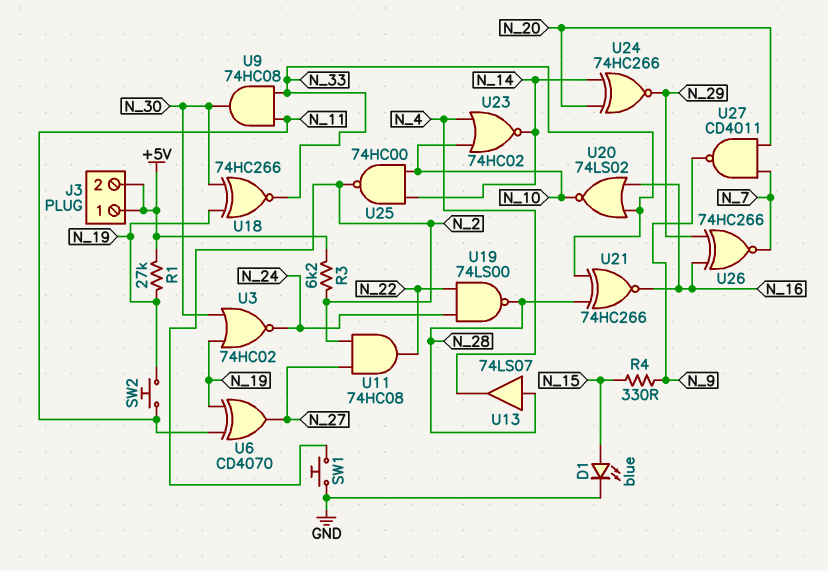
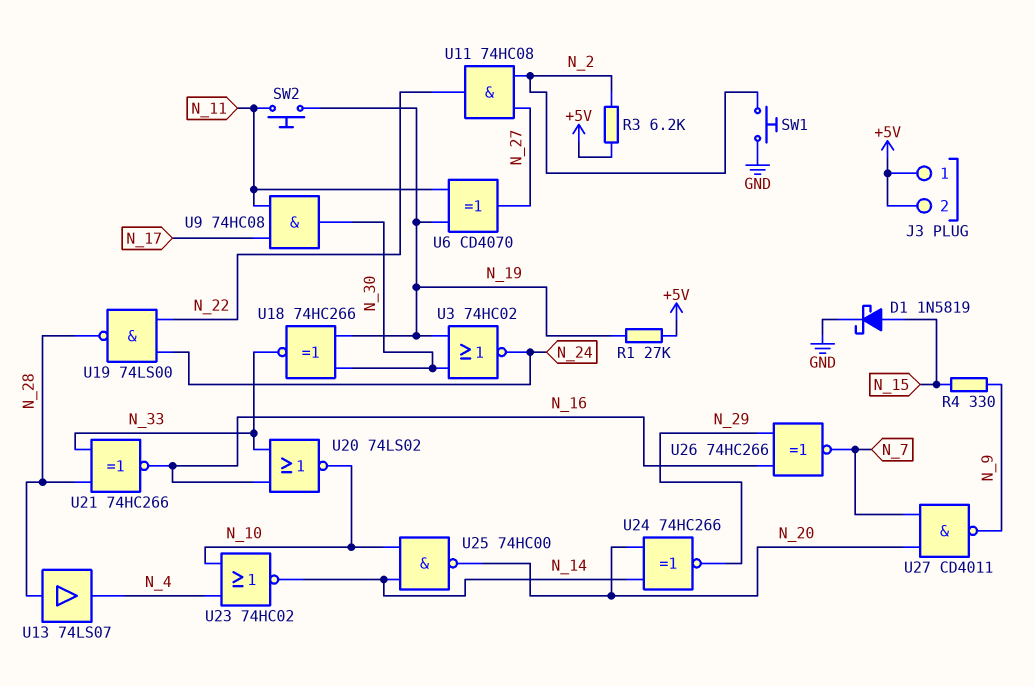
D1: LED blue (A N_15, K GND) -> schottky 1N5819 (A N_15, K GND)
U9: AND 74HC08 (in N_11, in N_33, out N_30) -> AND 74HC08 (in N_11, in N_17, out N_30)
U25: NAND 74HC00 (in N_10, in N_14, out N_2) -> NAND 74HC00 (in N_10, in N_14, out N_20)

